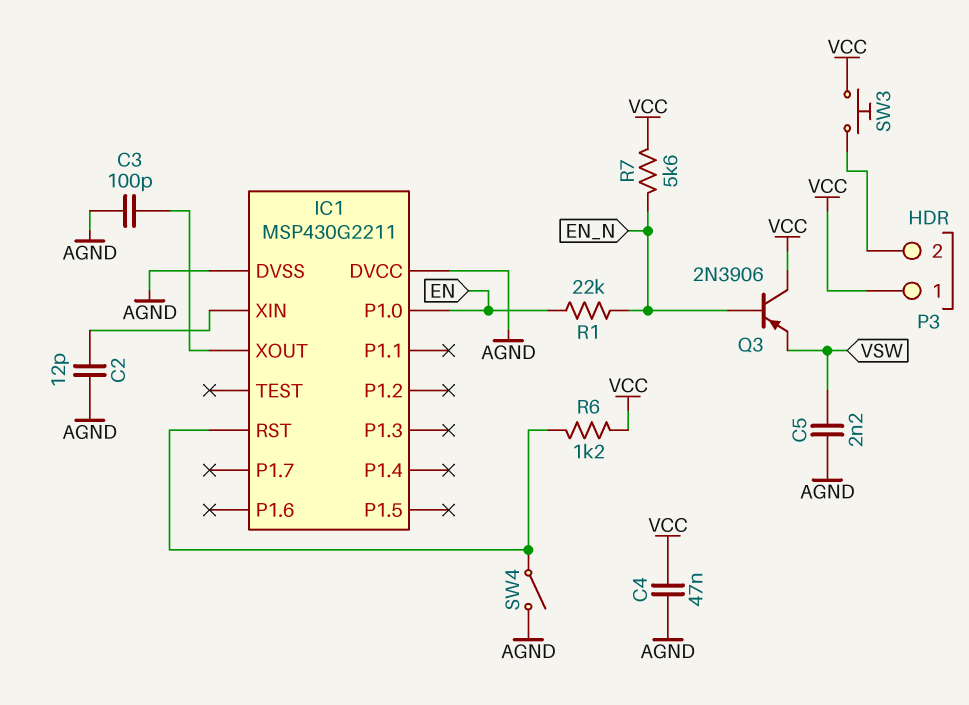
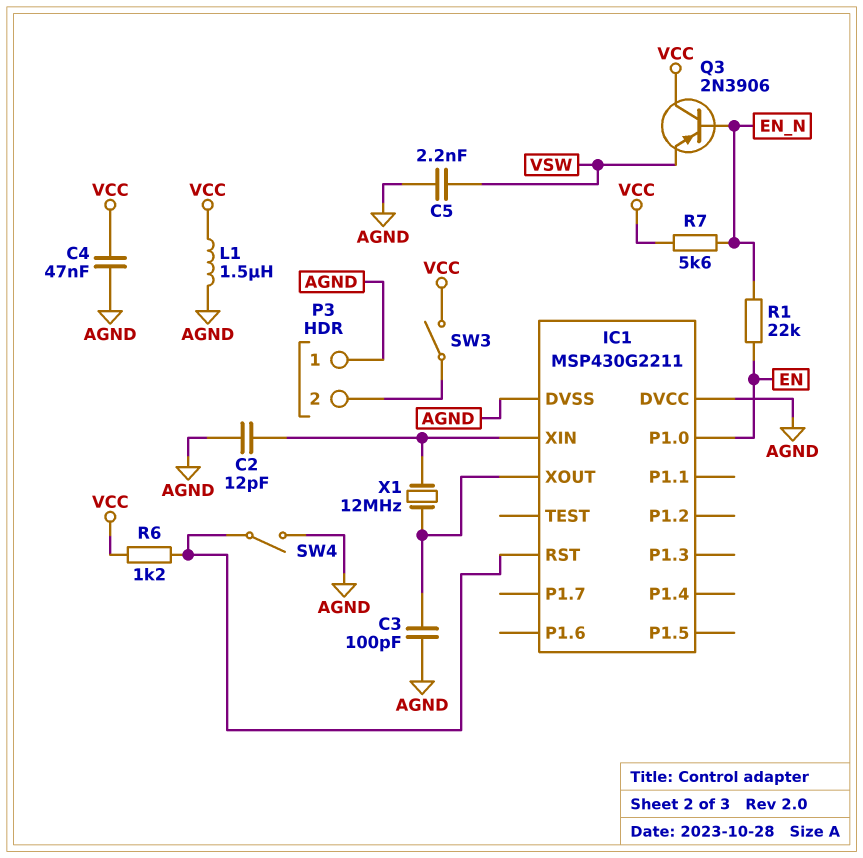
L1: none -> 1.5uH (AGND, VCC)
P3 pin 1: VCC -> AGND
SW3: button (P3/2, VCC) -> switch (P3/2, VCC)
X1: none -> 12MHz (IC1/XIN, IC1/XOUT)

